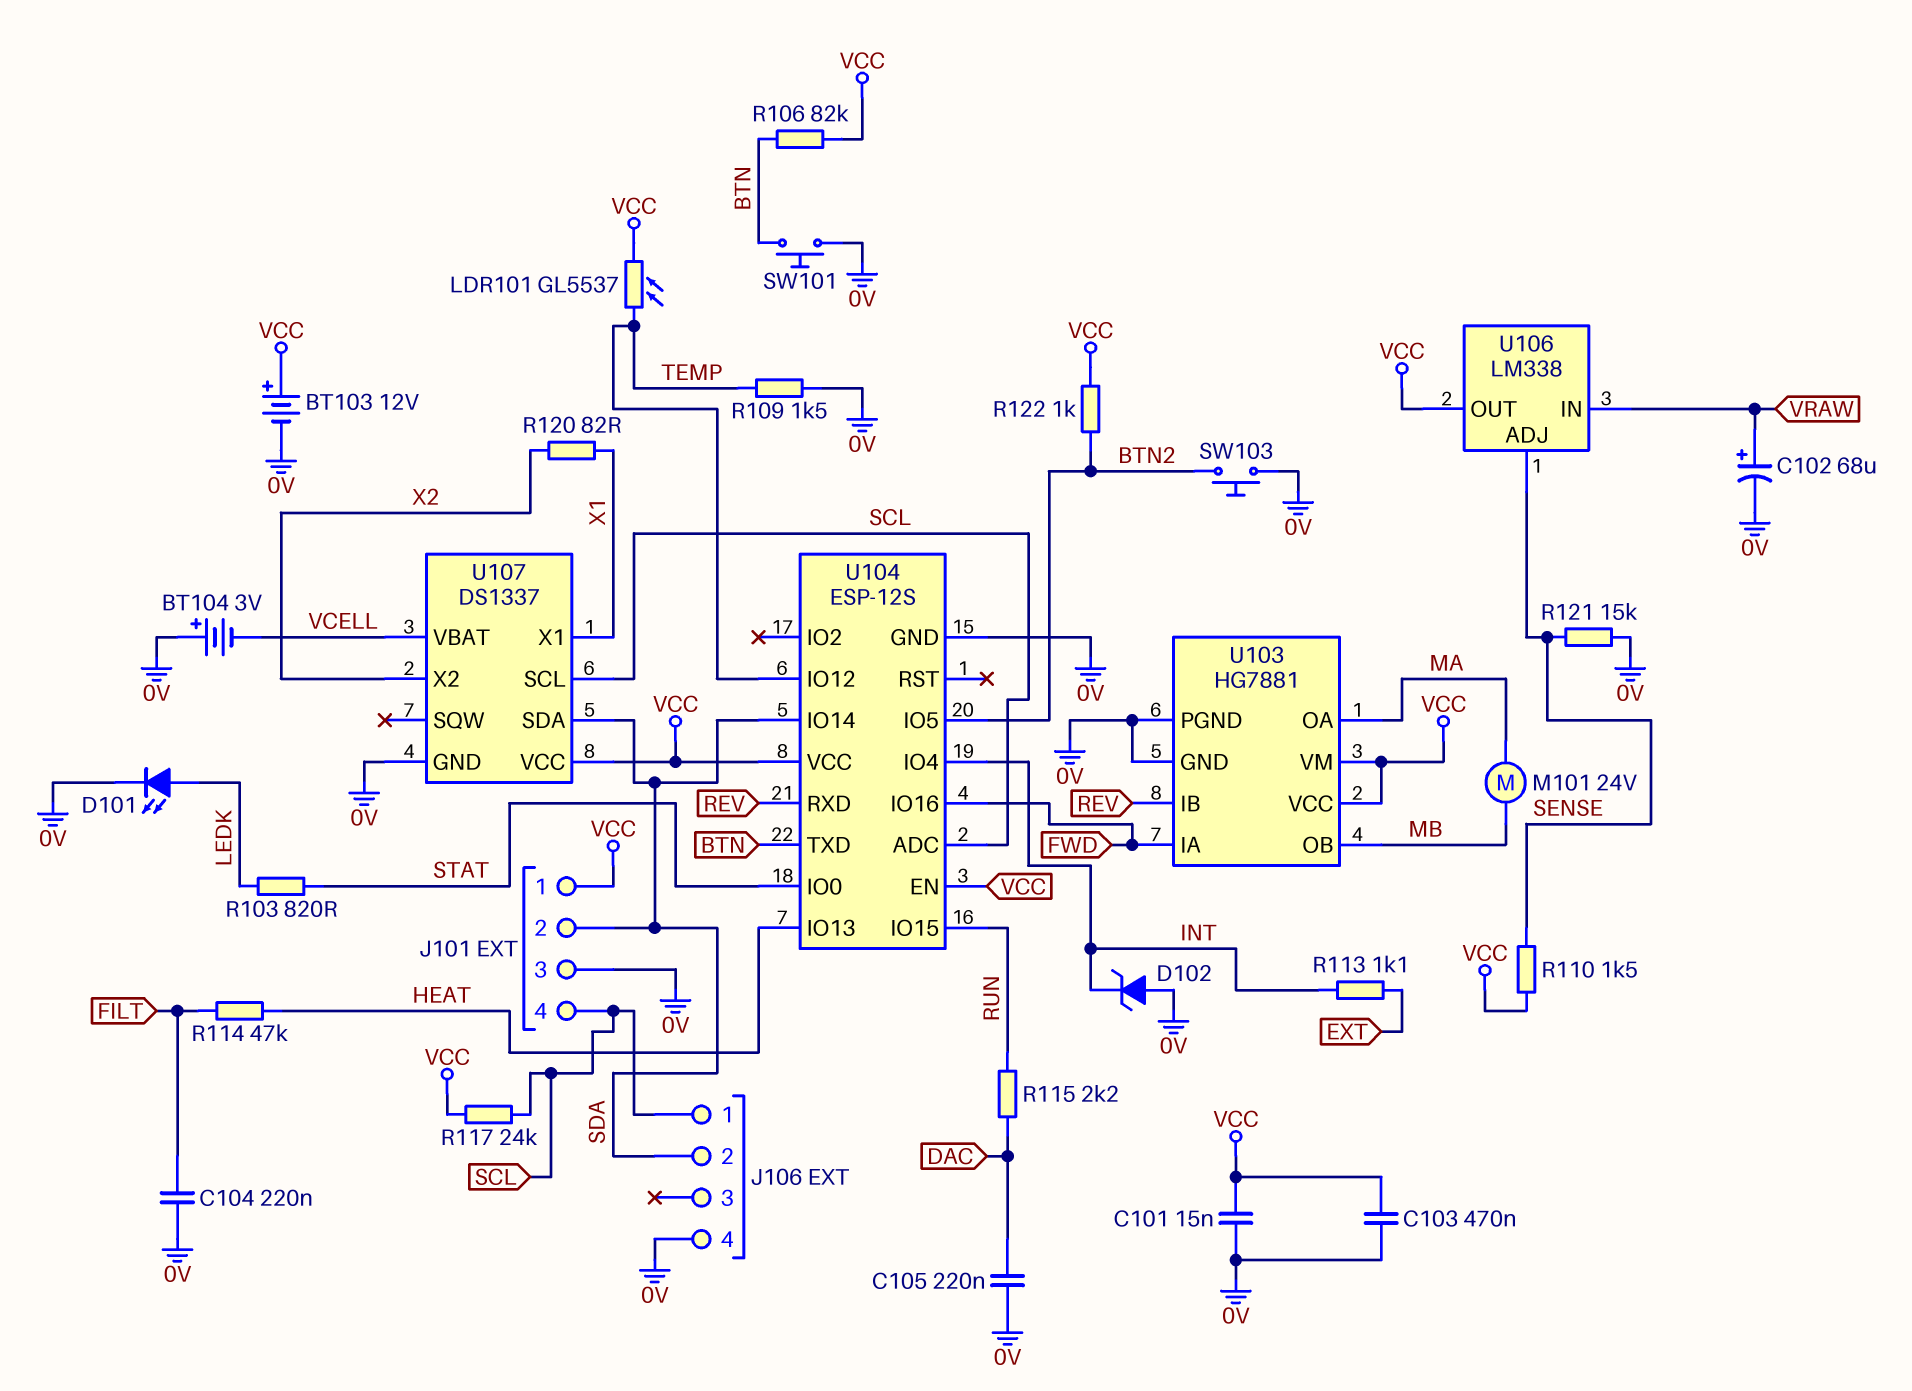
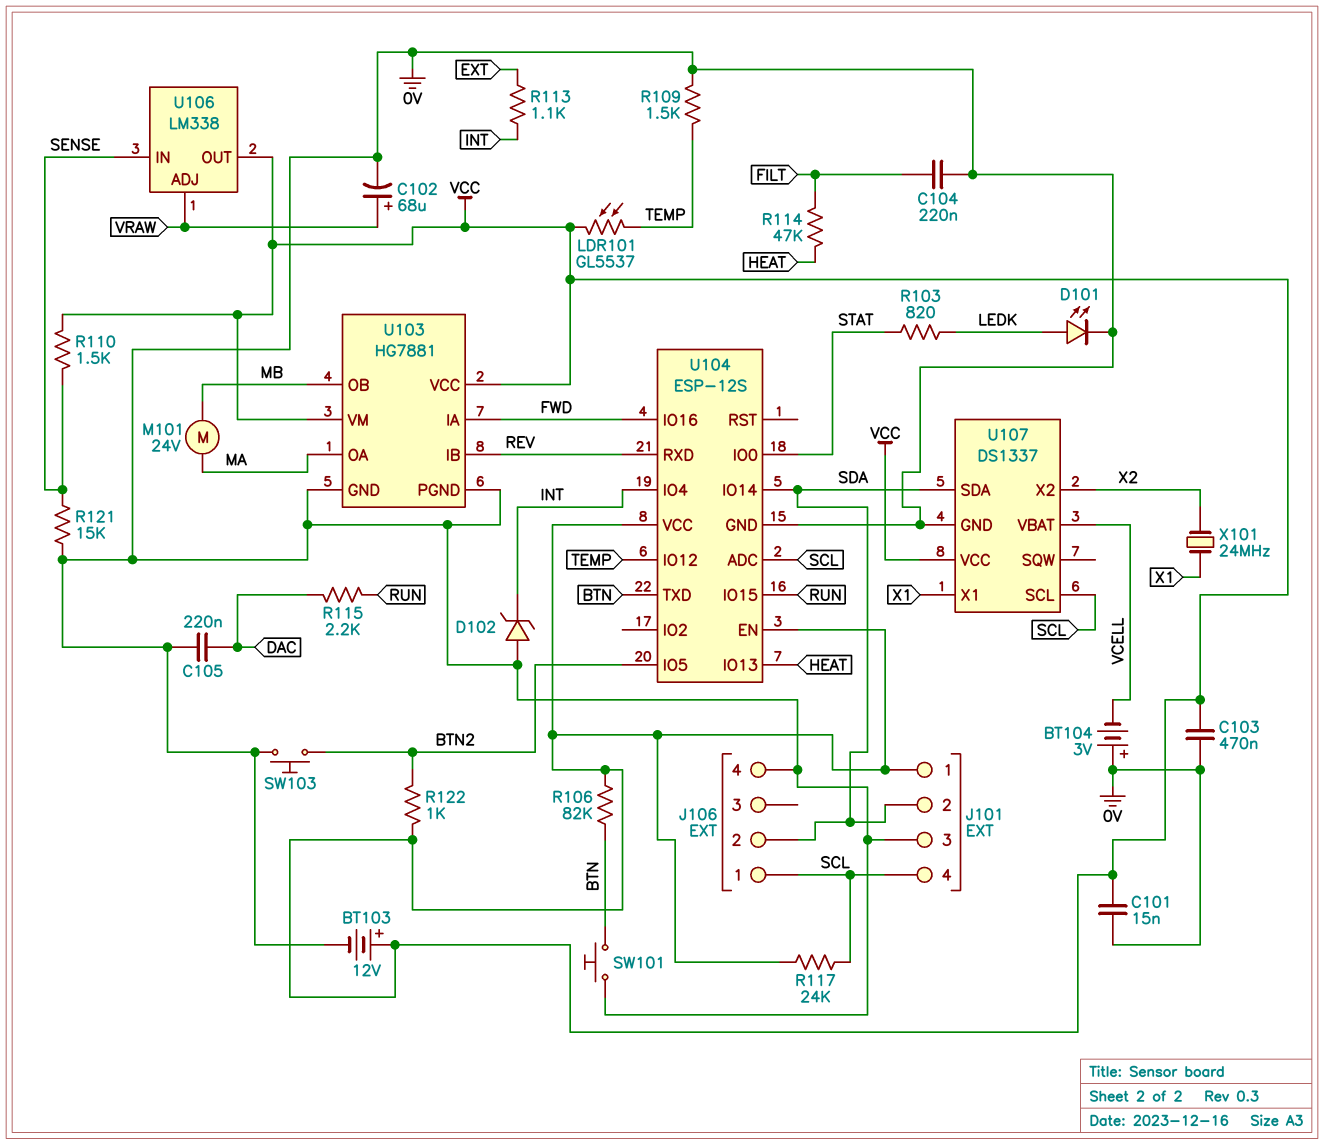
R120: 82 (X1, X2) -> none
U106 pin ADJ: SENSE -> VRAW
U106 pin IN: VRAW -> SENSE
X101: none -> 24MHz (X1, X2)

